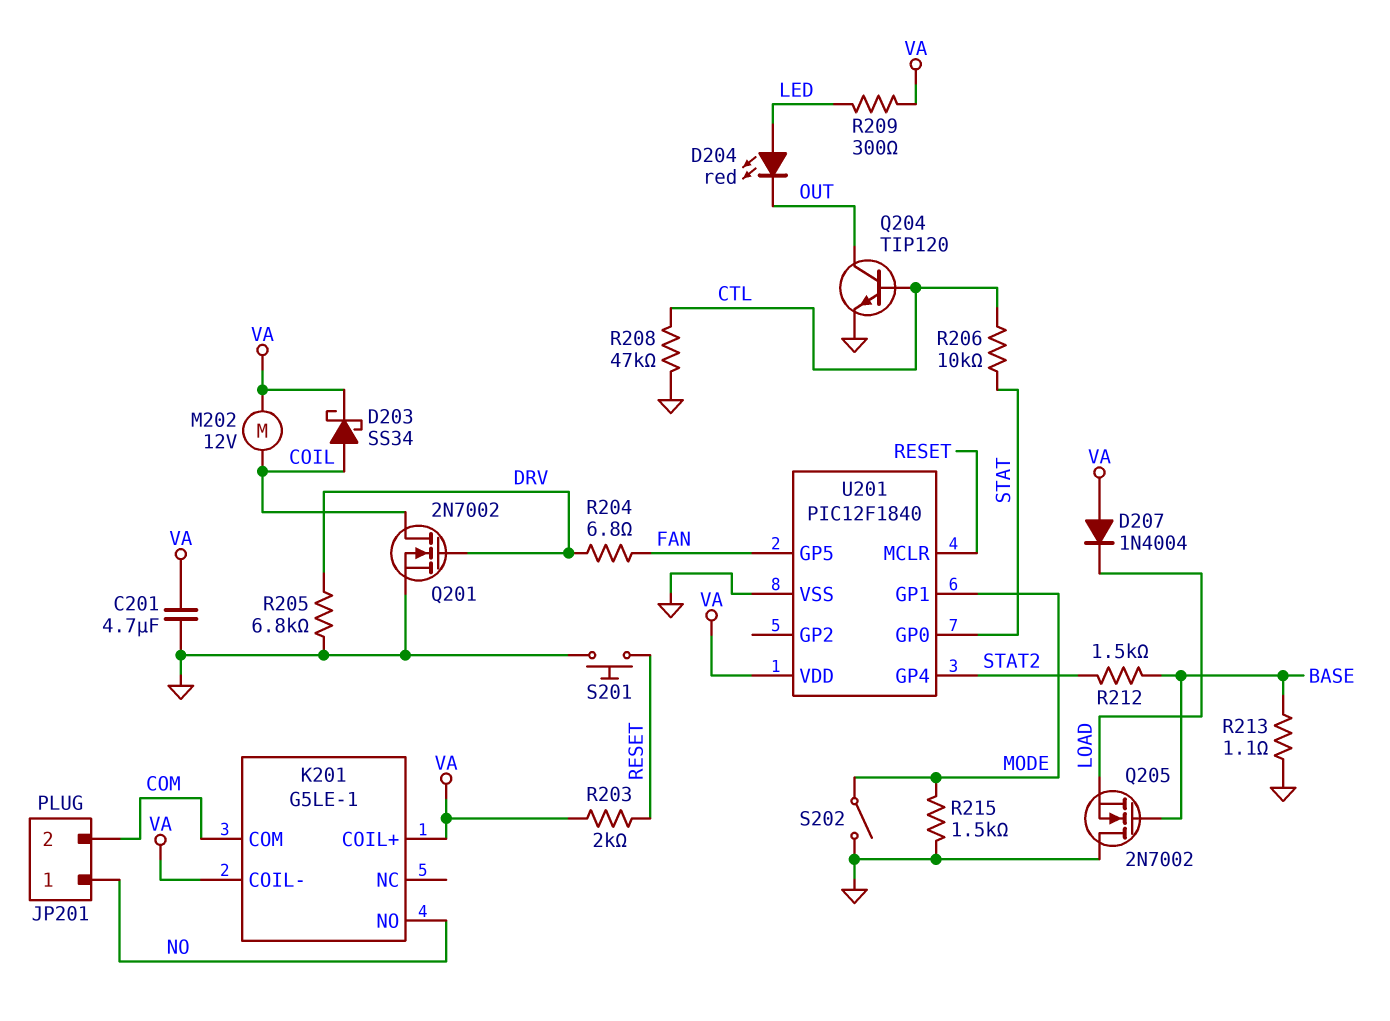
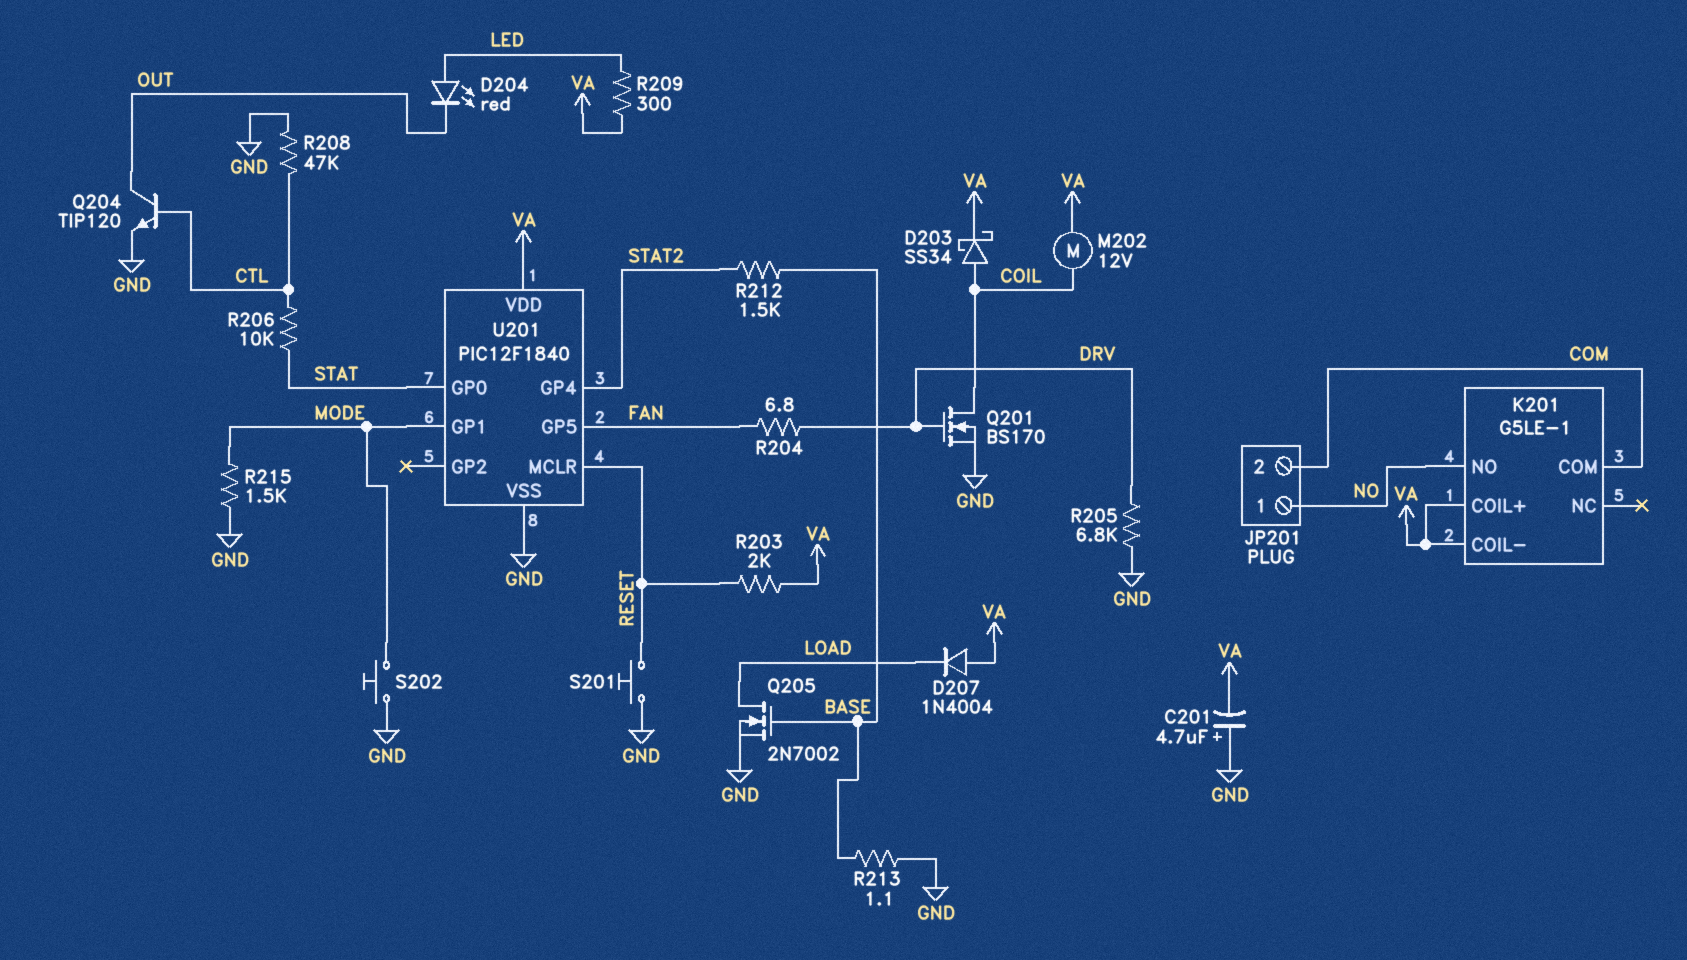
C201: 4.7uF (GND, VA) -> 4.7uF (plus GND, minus VA)
Q201: NMOS 2N7002 (G DRV, D COIL, S GND) -> NMOS BS170 (G DRV, D COIL, S GND)
Q205: NMOS 2N7002 (G BASE, D GND, S LOAD) -> NMOS 2N7002 (G BASE, D LOAD, S GND)
S202: switch (GND, MODE) -> button (GND, MODE)

